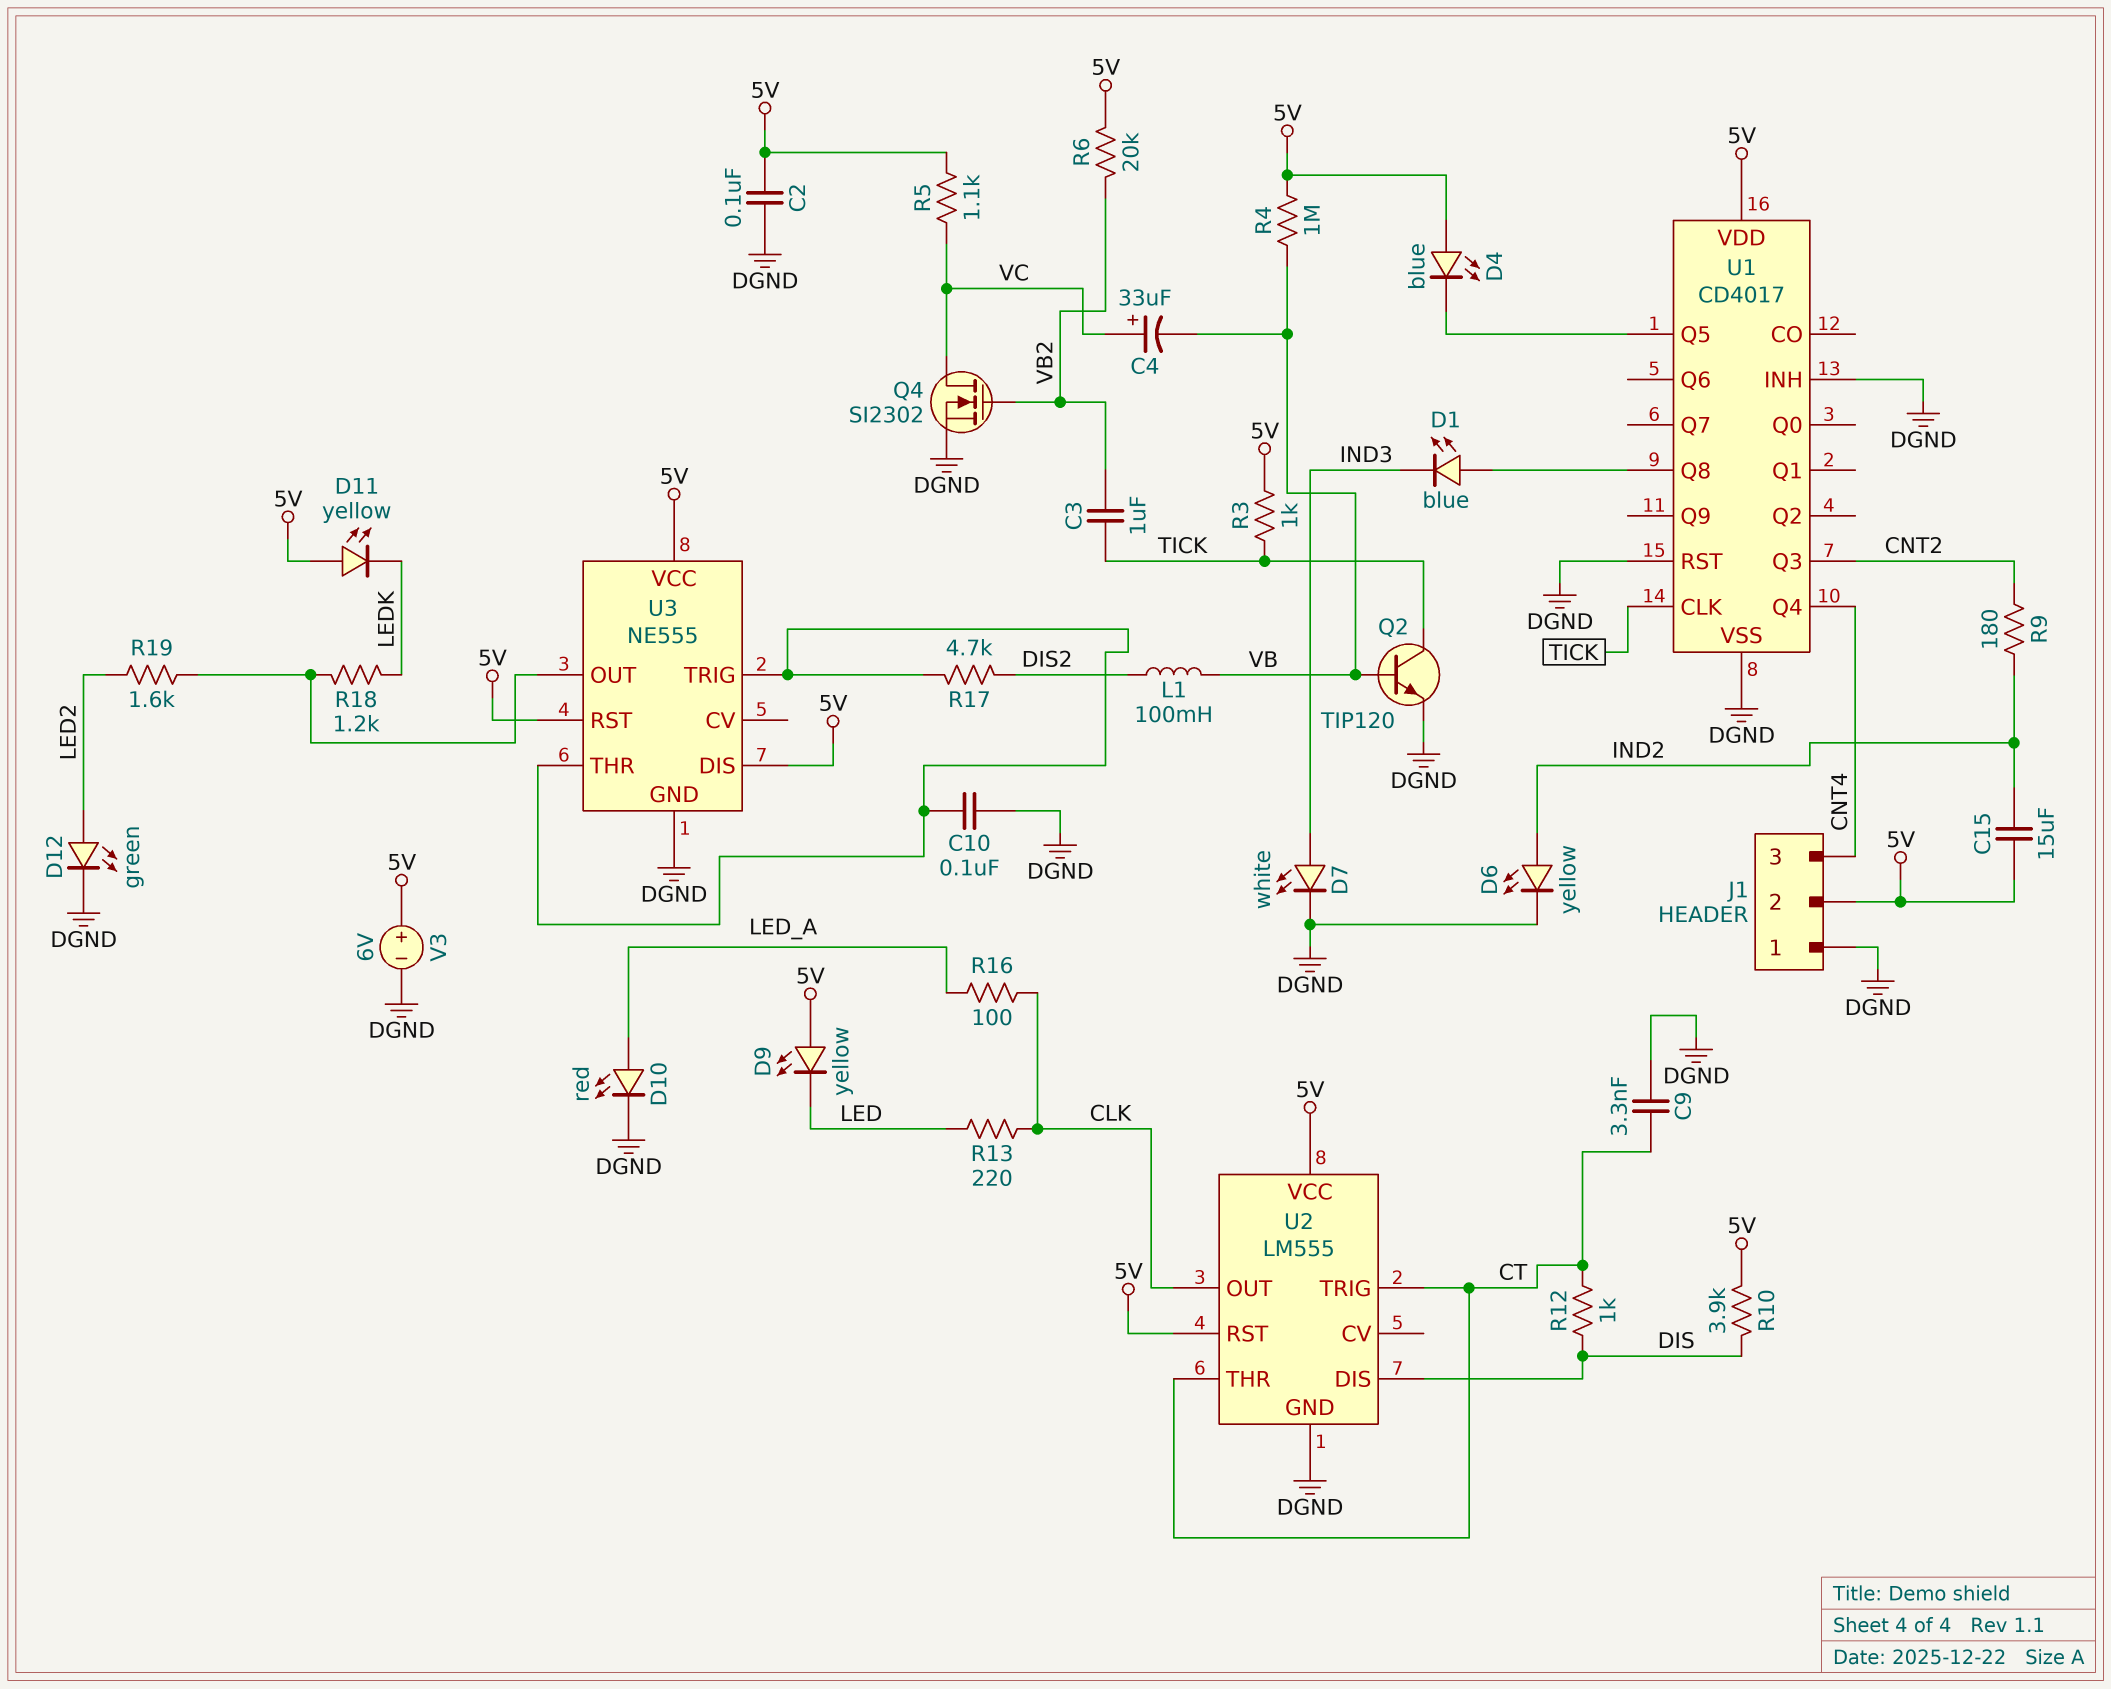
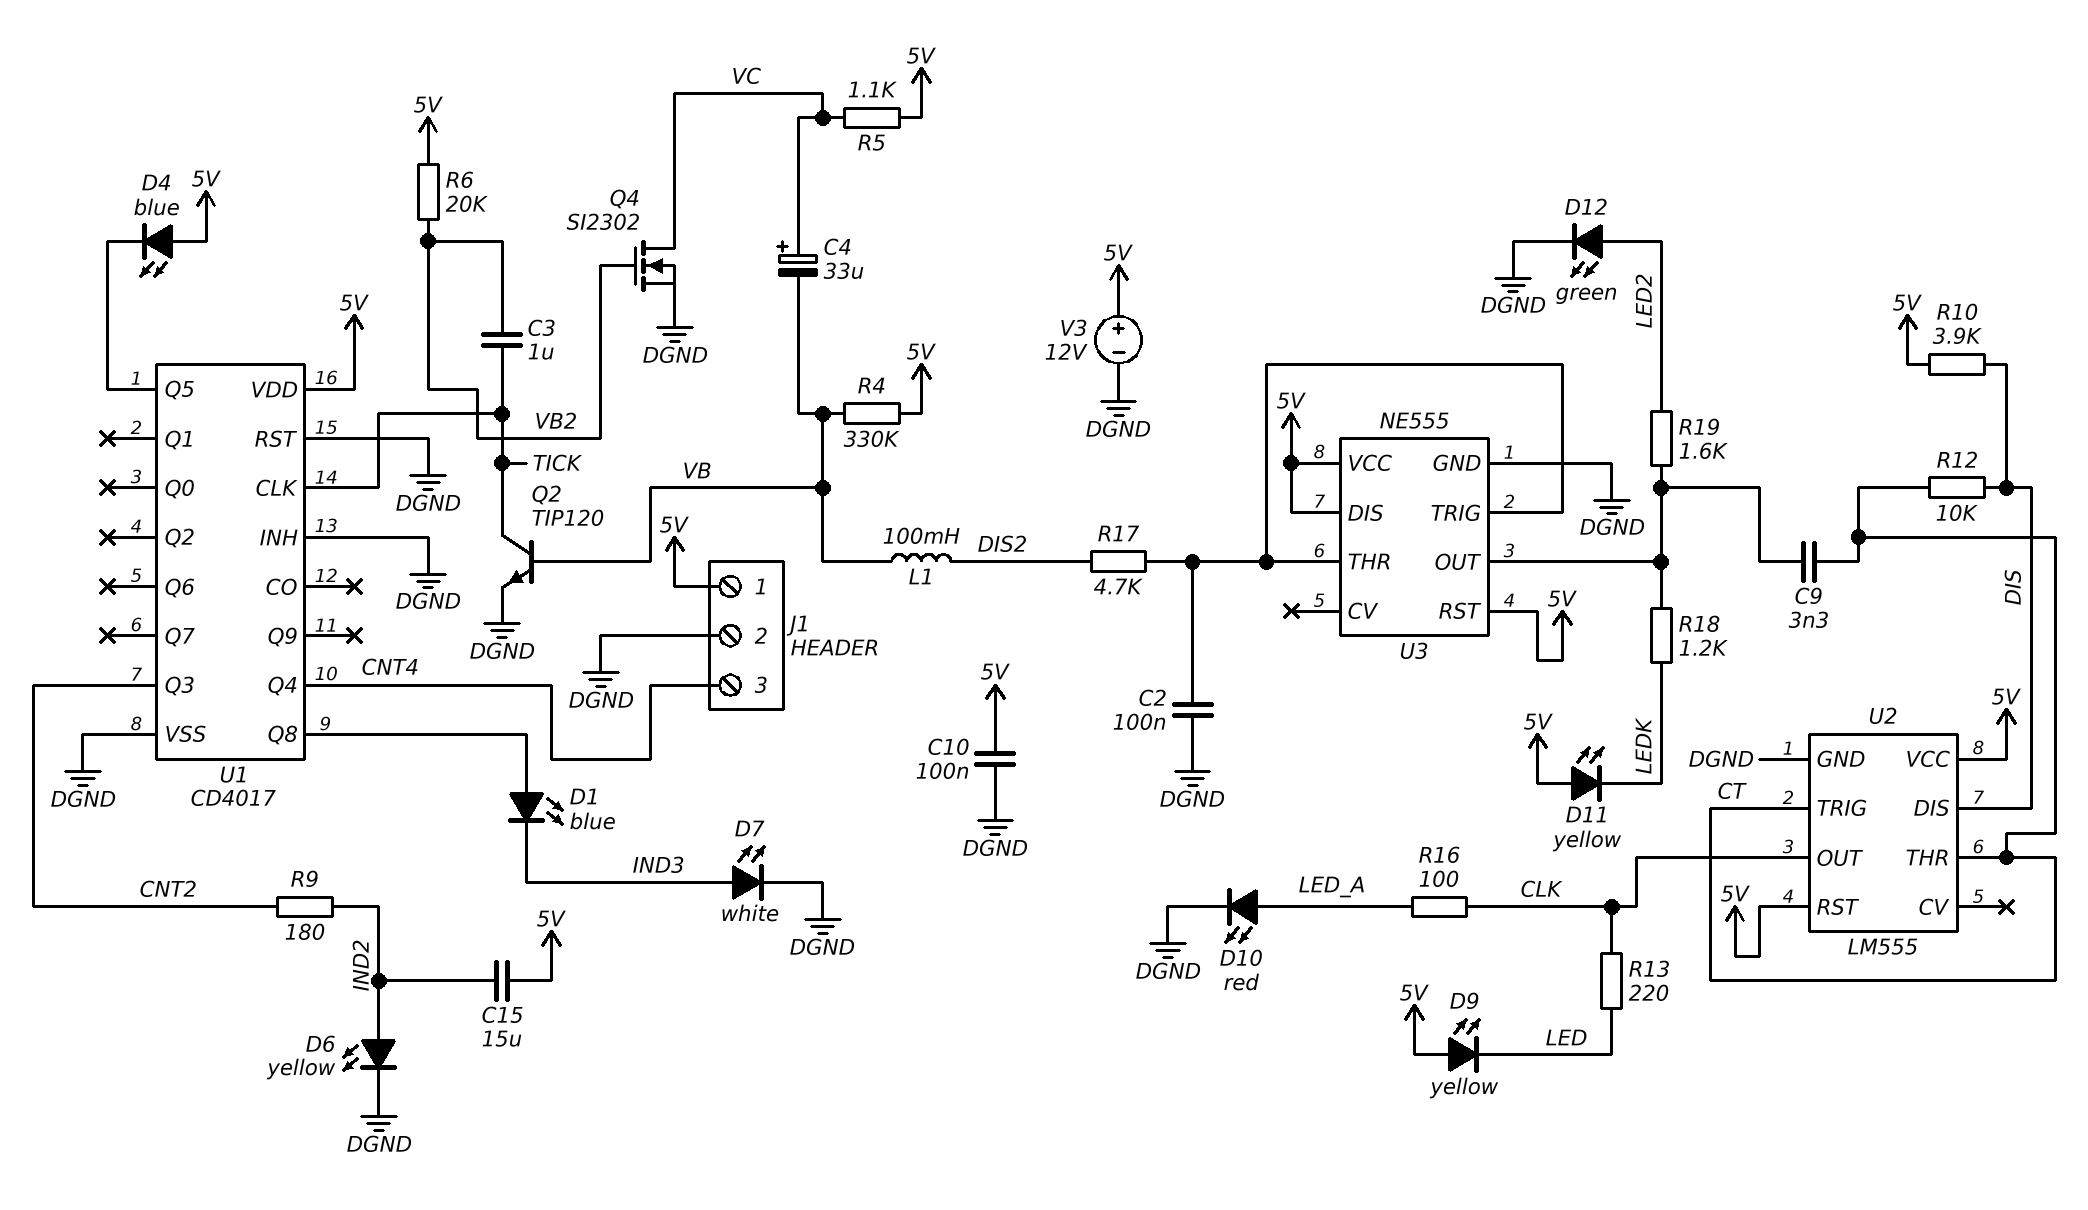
C2: 100nF (5V, DGND) -> 100nF (DGND, U3/THR)
C9: 3.3nF (CT, DGND) -> 3.3nF (CT, U3/OUT)
C10: 100nF (DGND, U3/THR) -> 100nF (5V, DGND)
J1 pin 1: DGND -> 5V
J1 pin 2: 5V -> DGND
R3: 1k (5V, TICK) -> none
R4: 1M (5V, VB) -> 330k (5V, VB)
R12: 1k (CT, DIS) -> 10k (CT, DIS)
V3: 6V (plus 5V, minus DGND) -> 12V (plus 5V, minus DGND)

